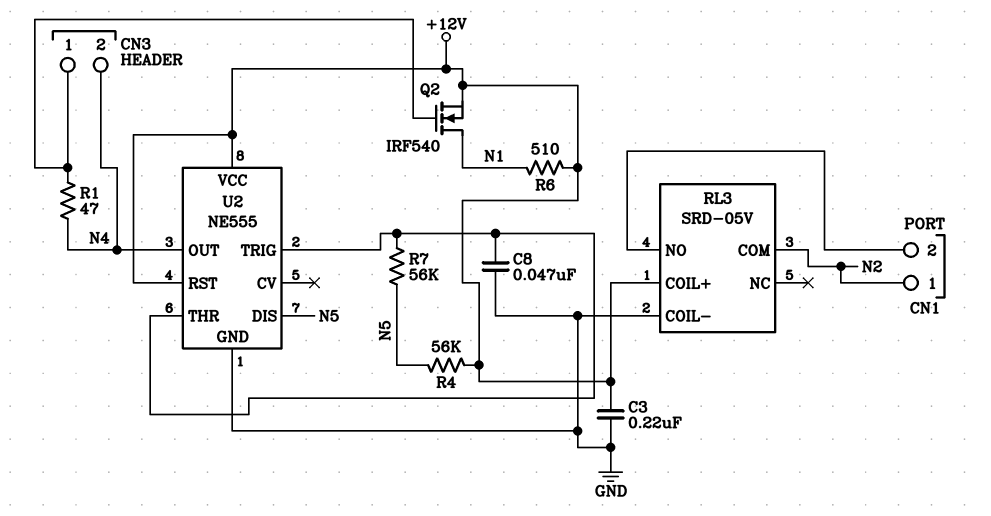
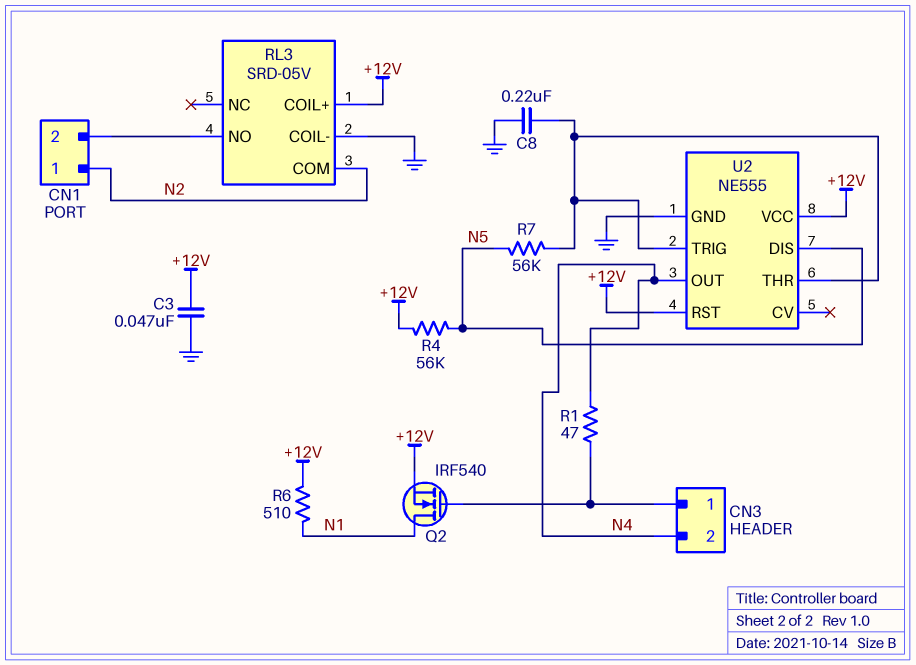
C3: 220nF (+12V, GND) -> 47nF (+12V, GND)
C8: 47nF (GND, U2/THR) -> 220nF (GND, U2/THR)

